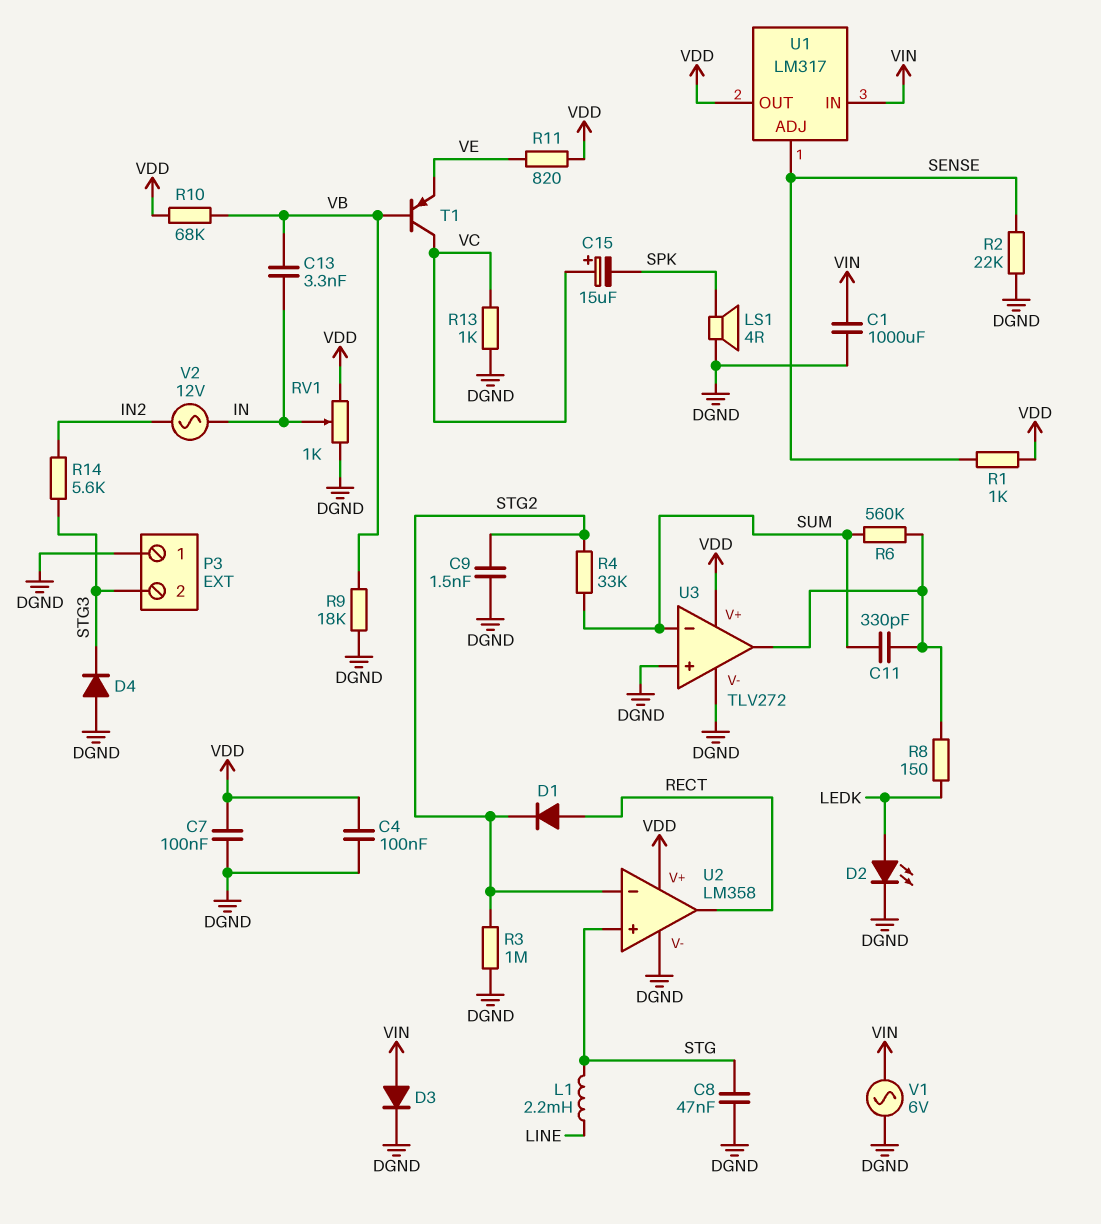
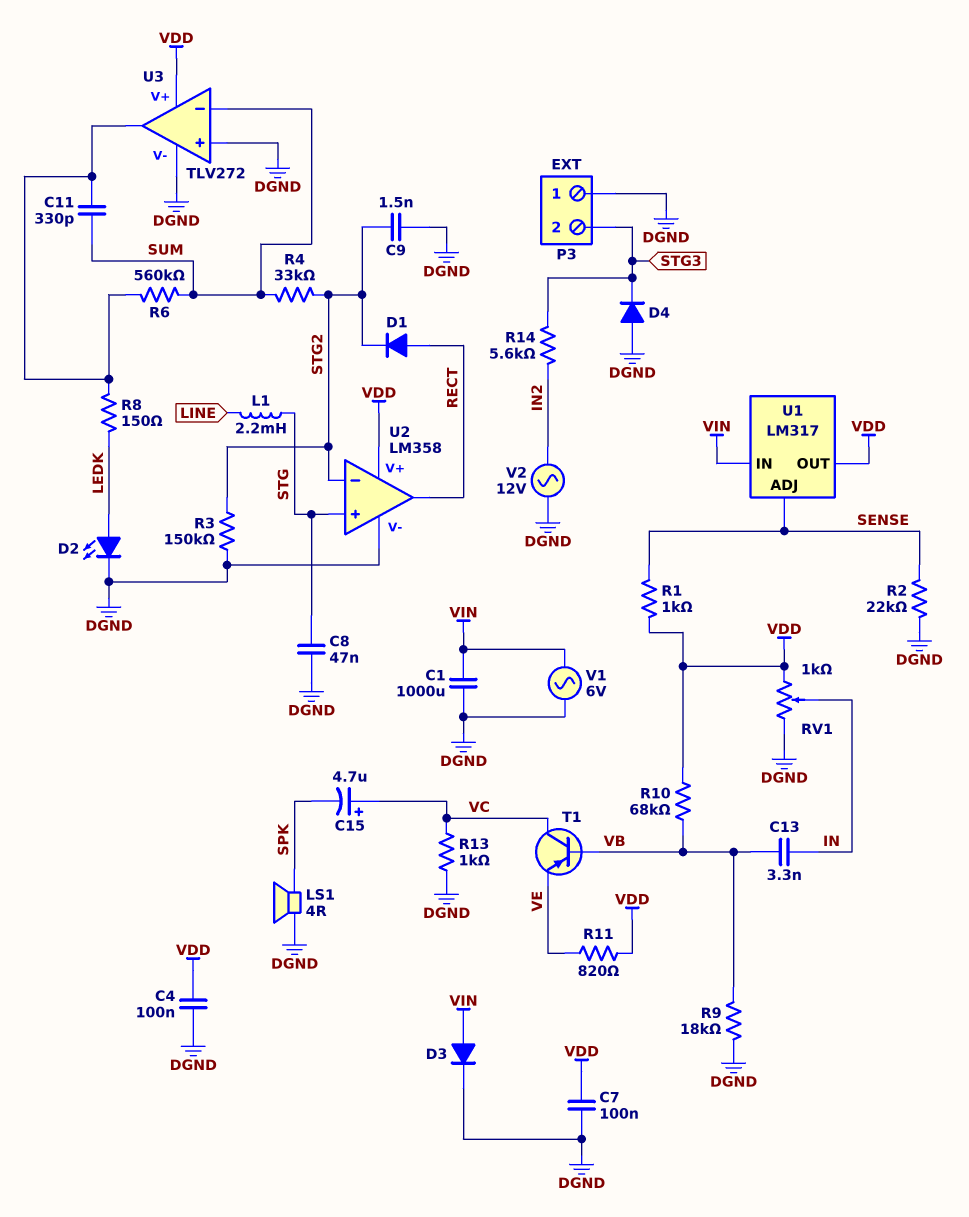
C15: 15uF (plus VC, minus SPK) -> 4.7uF (plus VC, minus SPK)
R3: 1M (DGND, STG2) -> 150k (DGND, STG2)
V2: AC 12V (IN, IN2) -> AC 12V (DGND, IN2)

